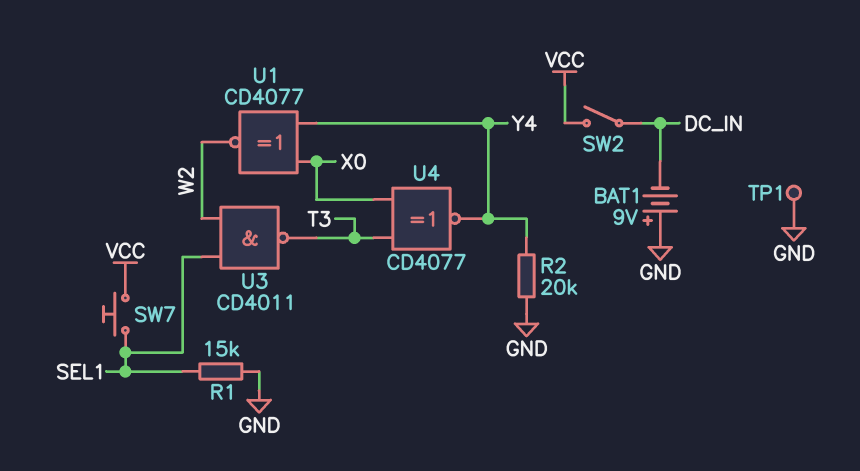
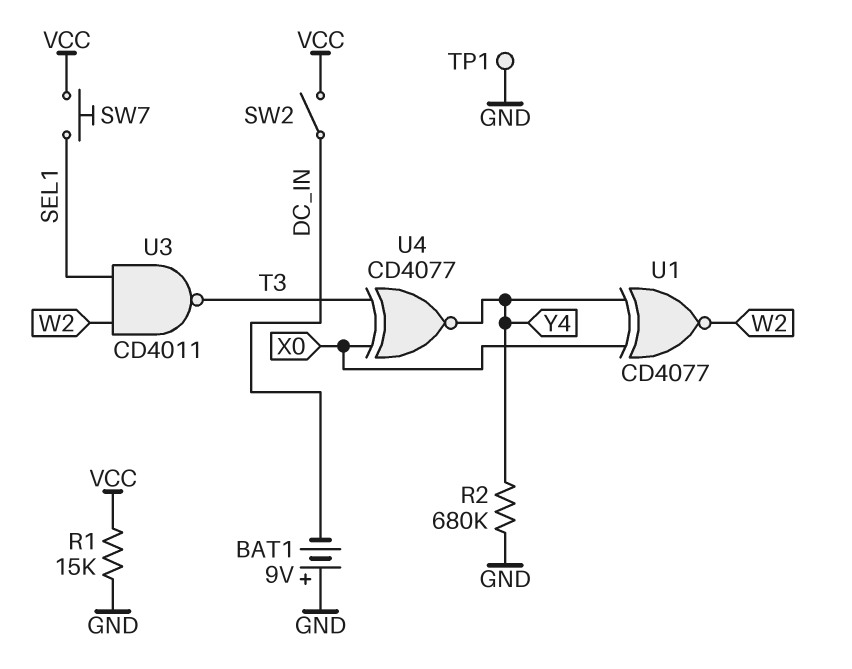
R1: 15k (GND, SEL1) -> 15k (GND, VCC)
R2: 20k (GND, Y4) -> 680k (GND, Y4)

